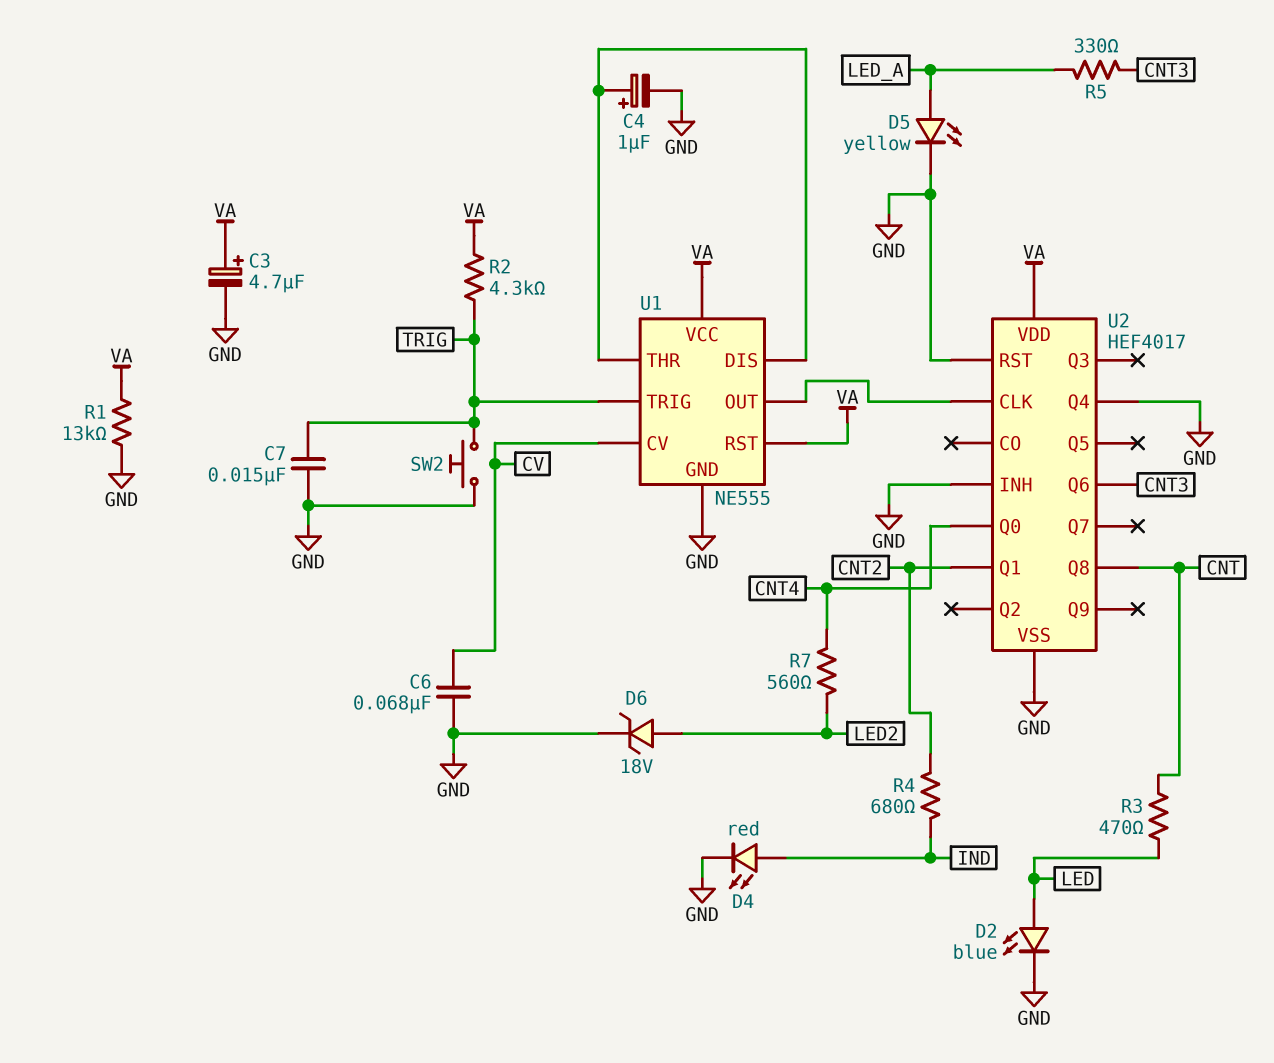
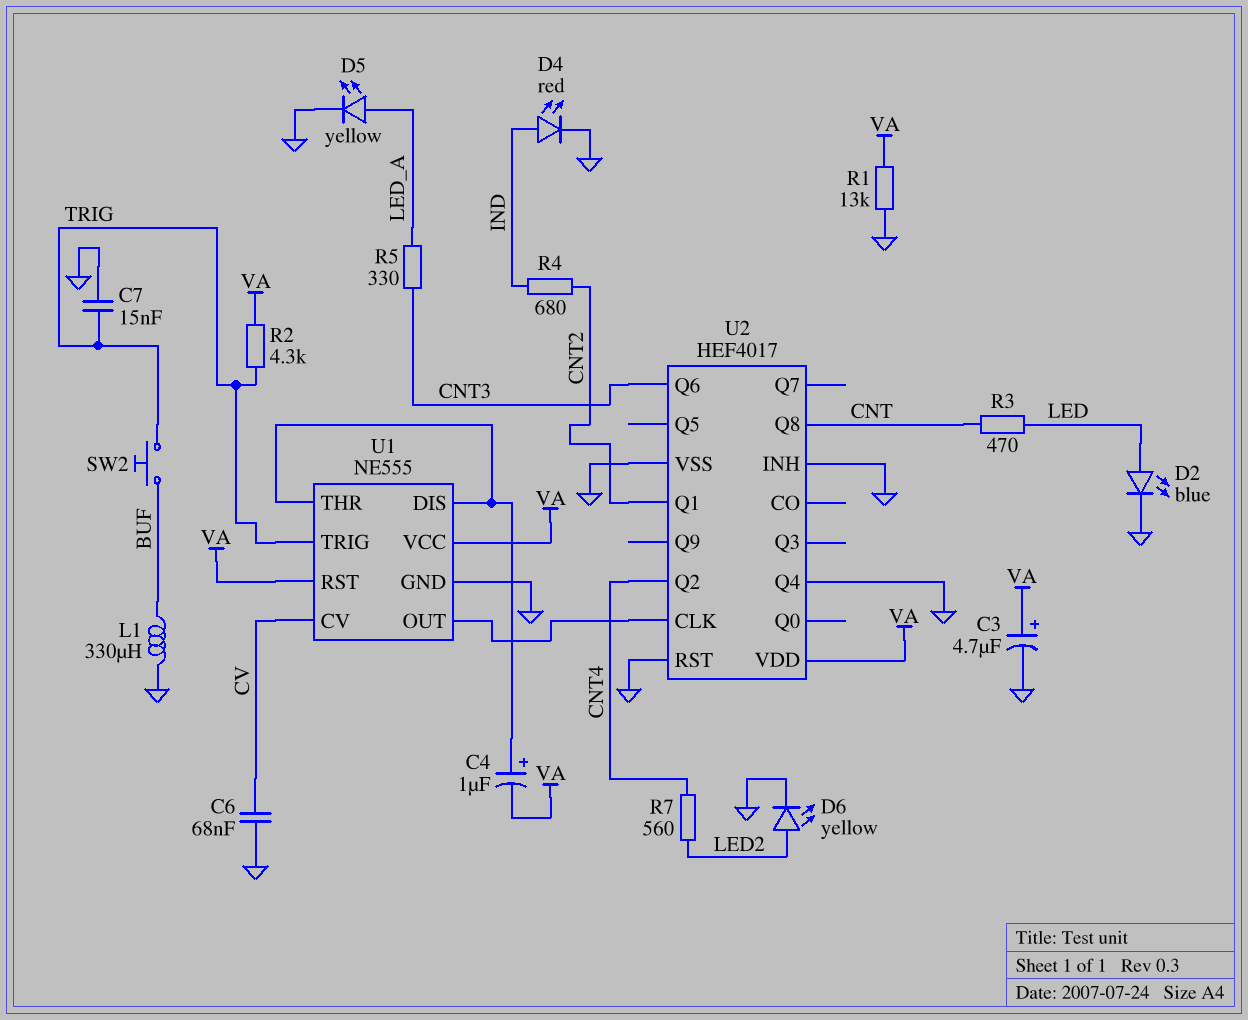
C4: 1uF (plus U1/DIS, minus GND) -> 1uF (plus U1/DIS, minus VA)
D6: zener 18V (A LED2, K GND) -> LED yellow (A LED2, K GND)
L1: none -> 330uH (BUF, GND)
SW2: button (GND, TRIG) -> button (BUF, TRIG)
U2 pin Q0: CNT4 -> none
U2 pin Q2: none -> CNT4

